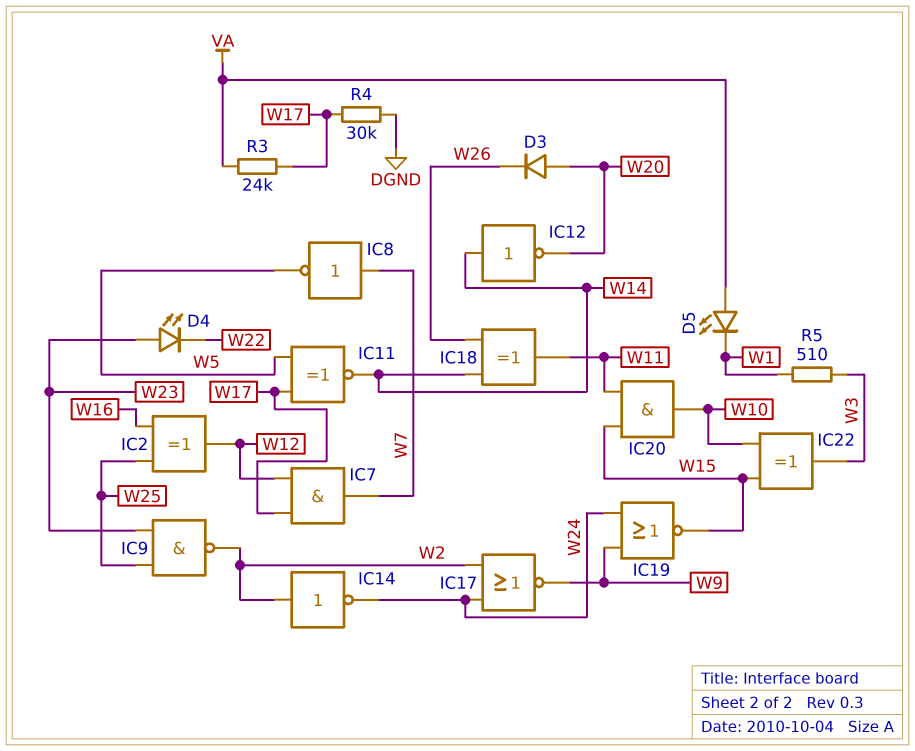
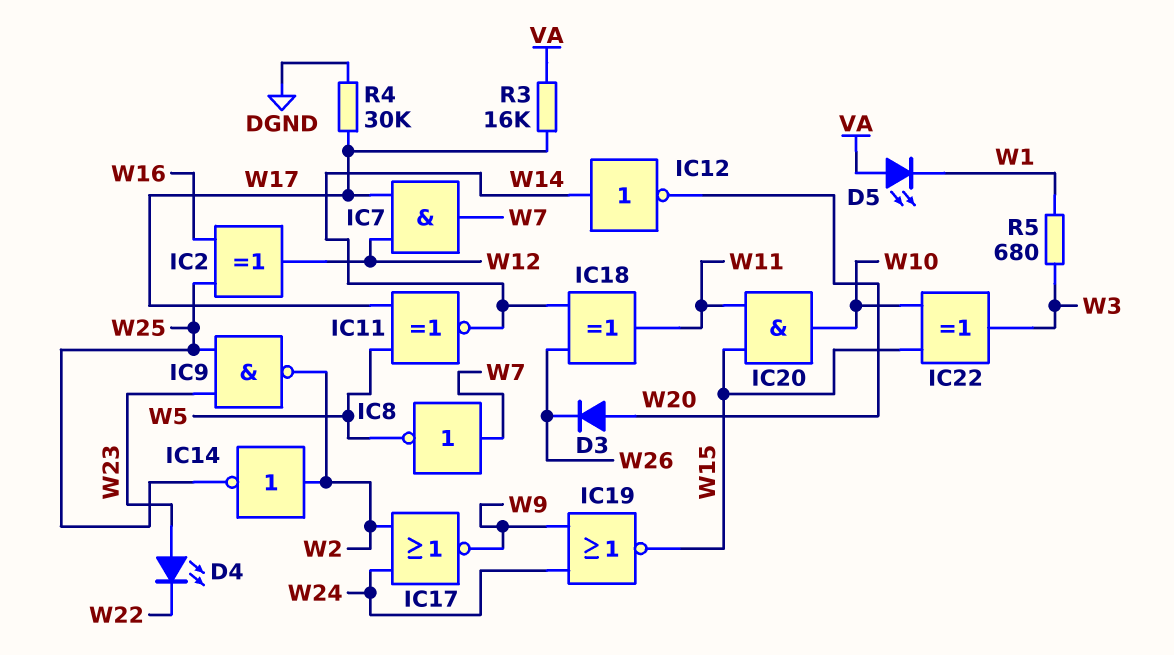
IC14: NOT (in W2, out W24) -> NOT (in W2, out W25)
R3: 24k (VA, W17) -> 16k (VA, W17)
R5: 510 (W1, W3) -> 680 (W1, W3)

